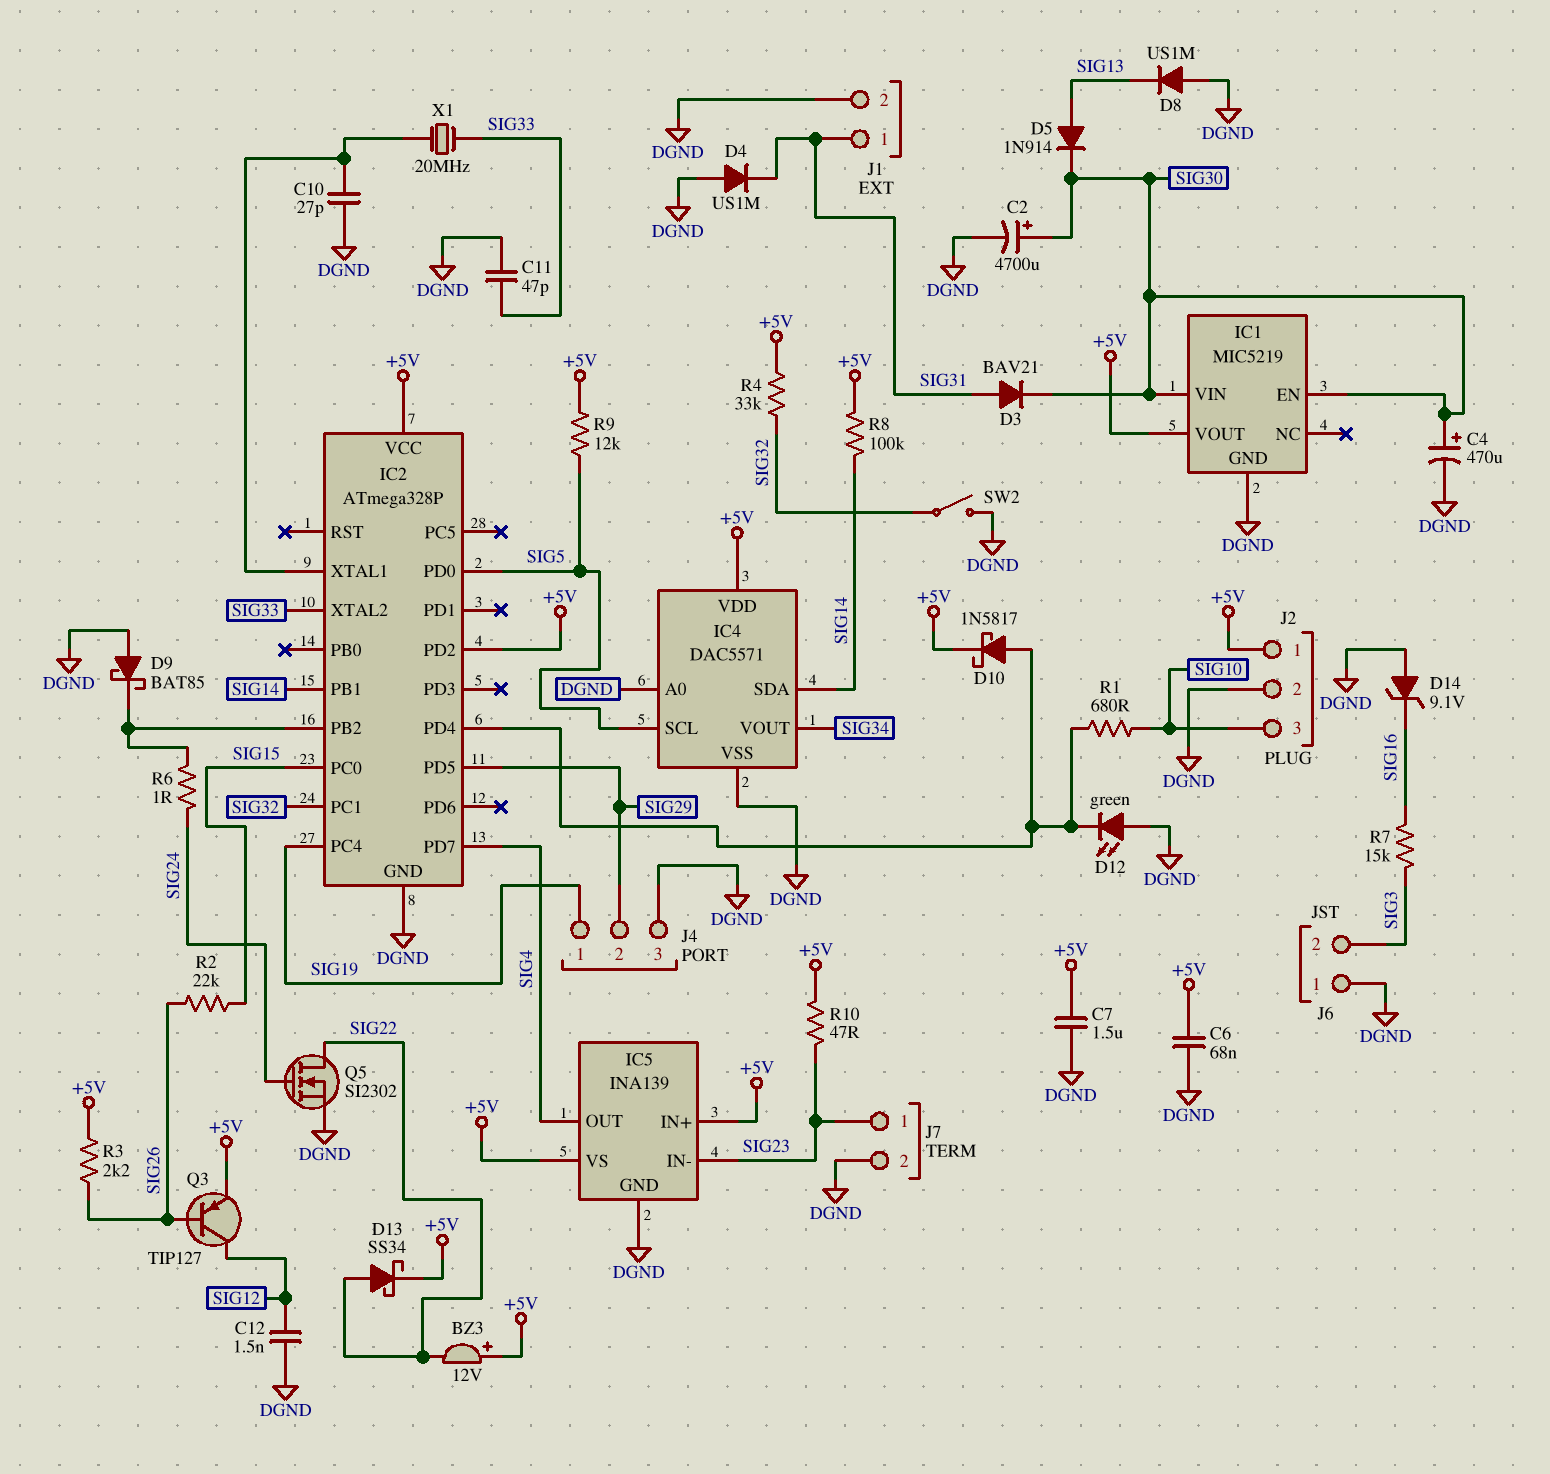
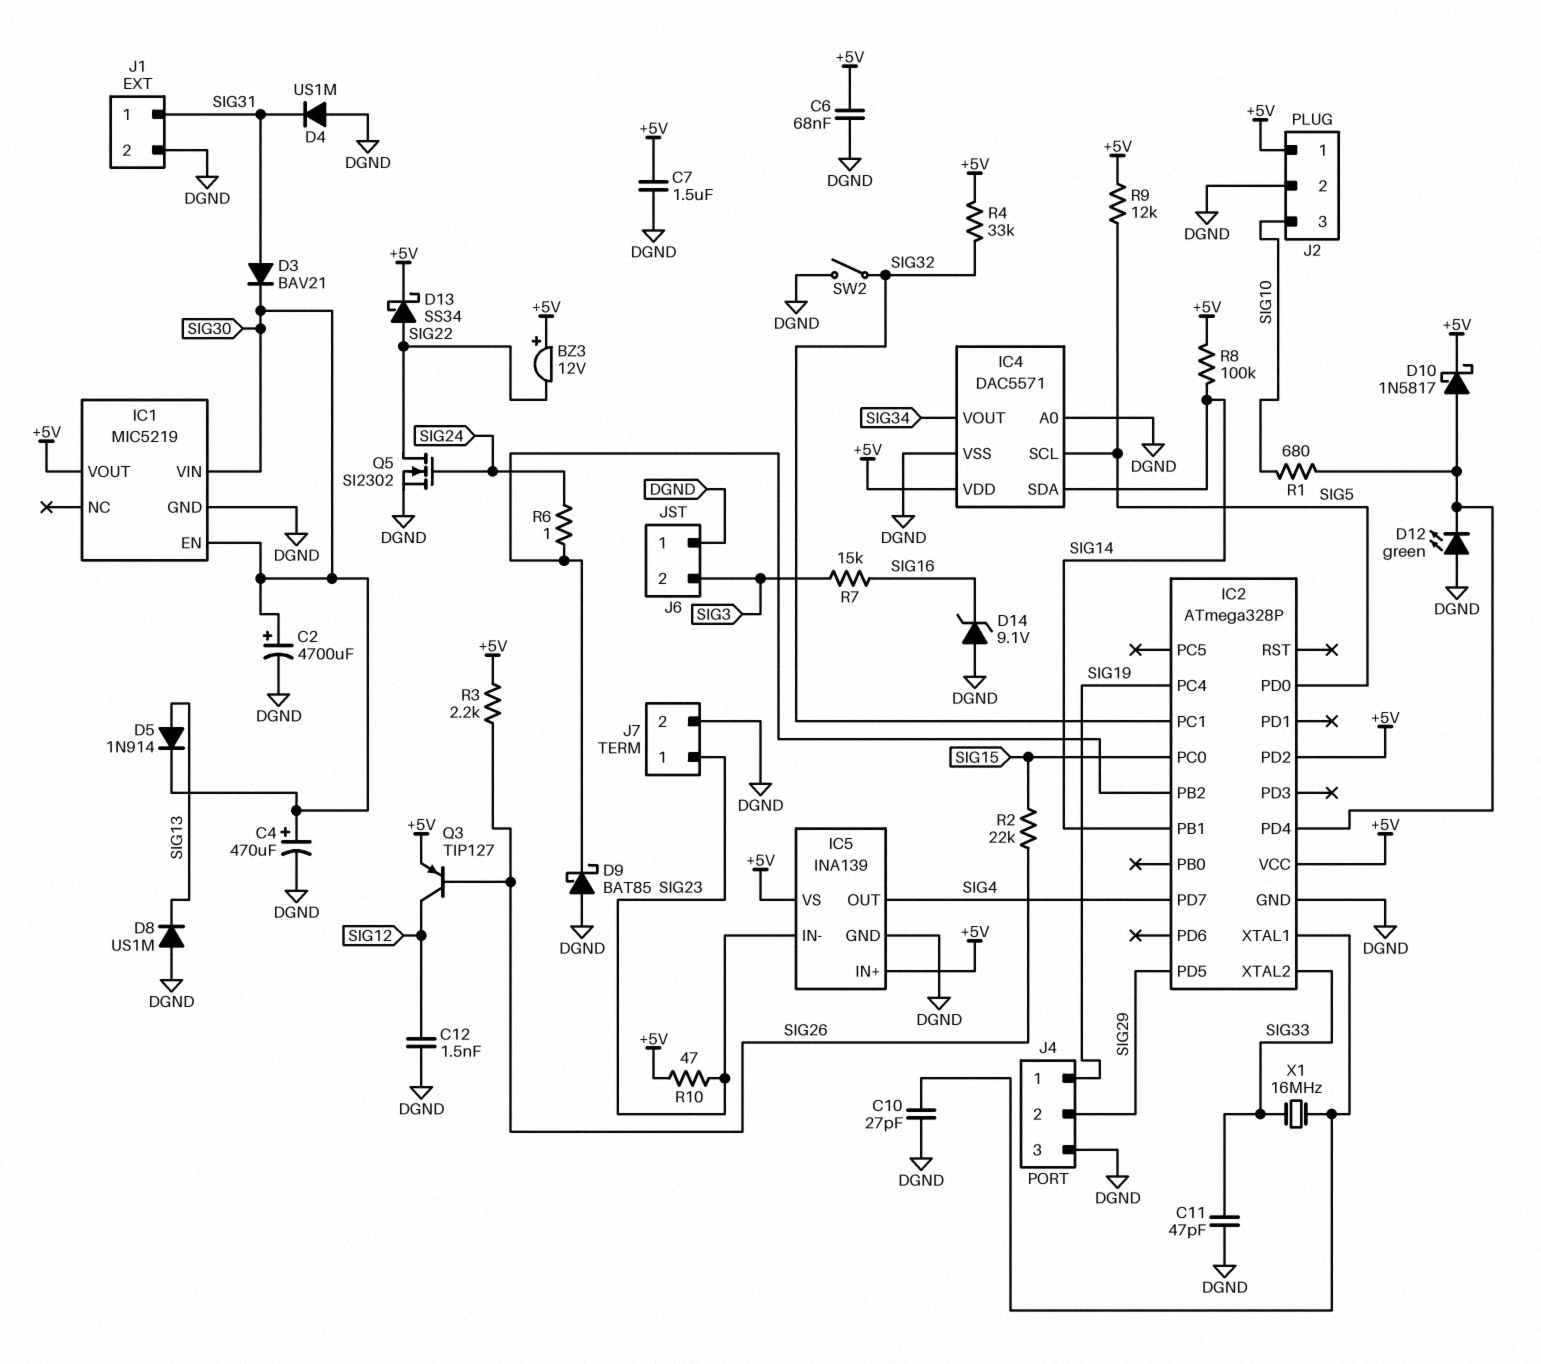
X1: 20MHz (IC2/XTAL1, SIG33) -> 16MHz (IC2/XTAL1, SIG33)

